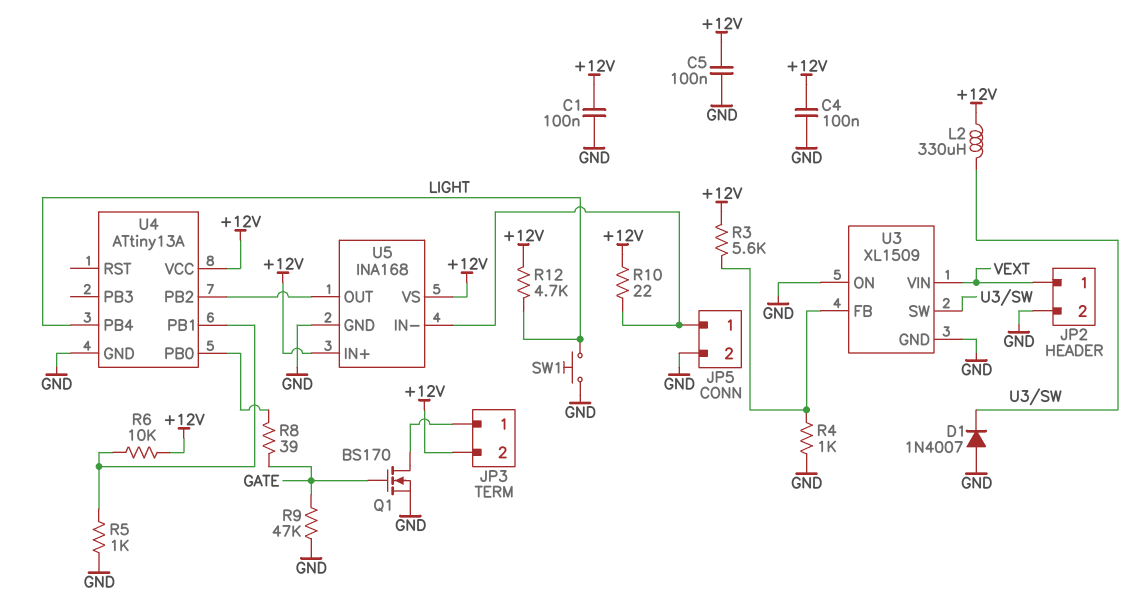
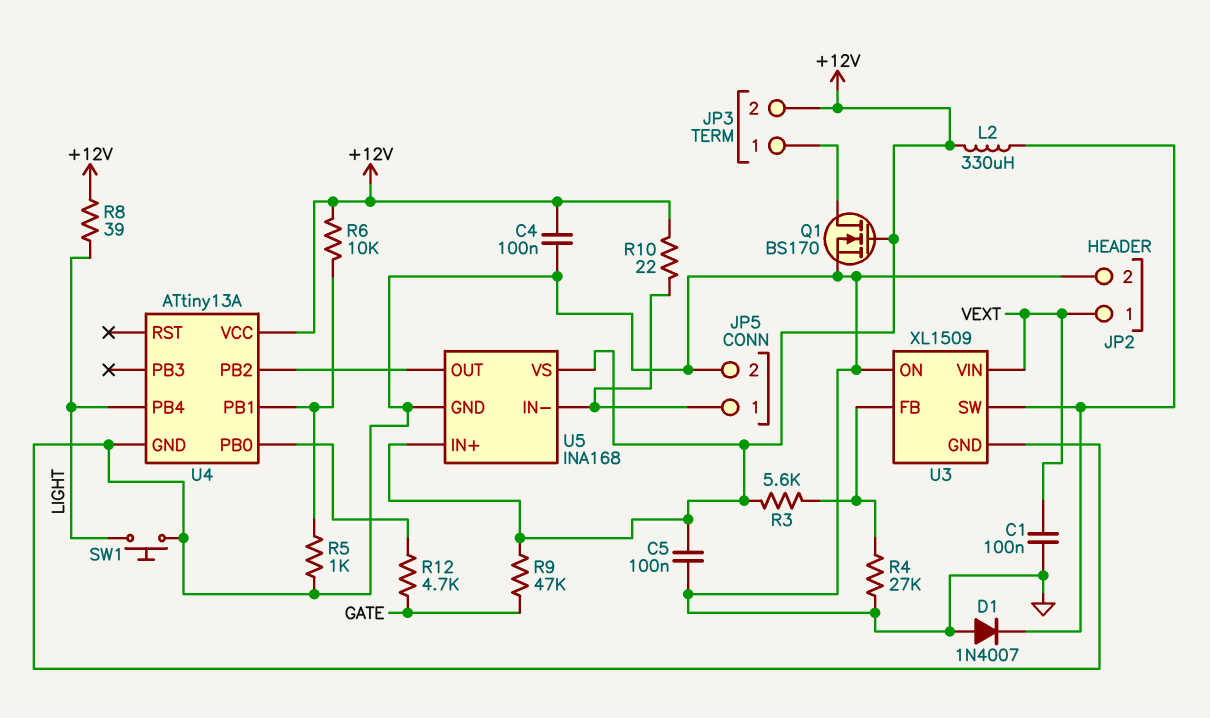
C1: 100nF (+12V, GND) -> 100nF (GND, VEXT)
Q1: NMOS BS170 (G GATE, D JP3/1, S GND) -> NMOS BS170 (G +12V, D JP3/1, S GND)
R4: 1k (GND, U3/FB) -> 27k (GND, U3/FB)
R8: 39 (GATE, U4/PB0) -> 39 (+12V, LIGHT)
R9: 47k (GATE, GND) -> 47k (+12V, GATE)
R12: 4.7k (+12V, LIGHT) -> 4.7k (GATE, U4/PB0)

